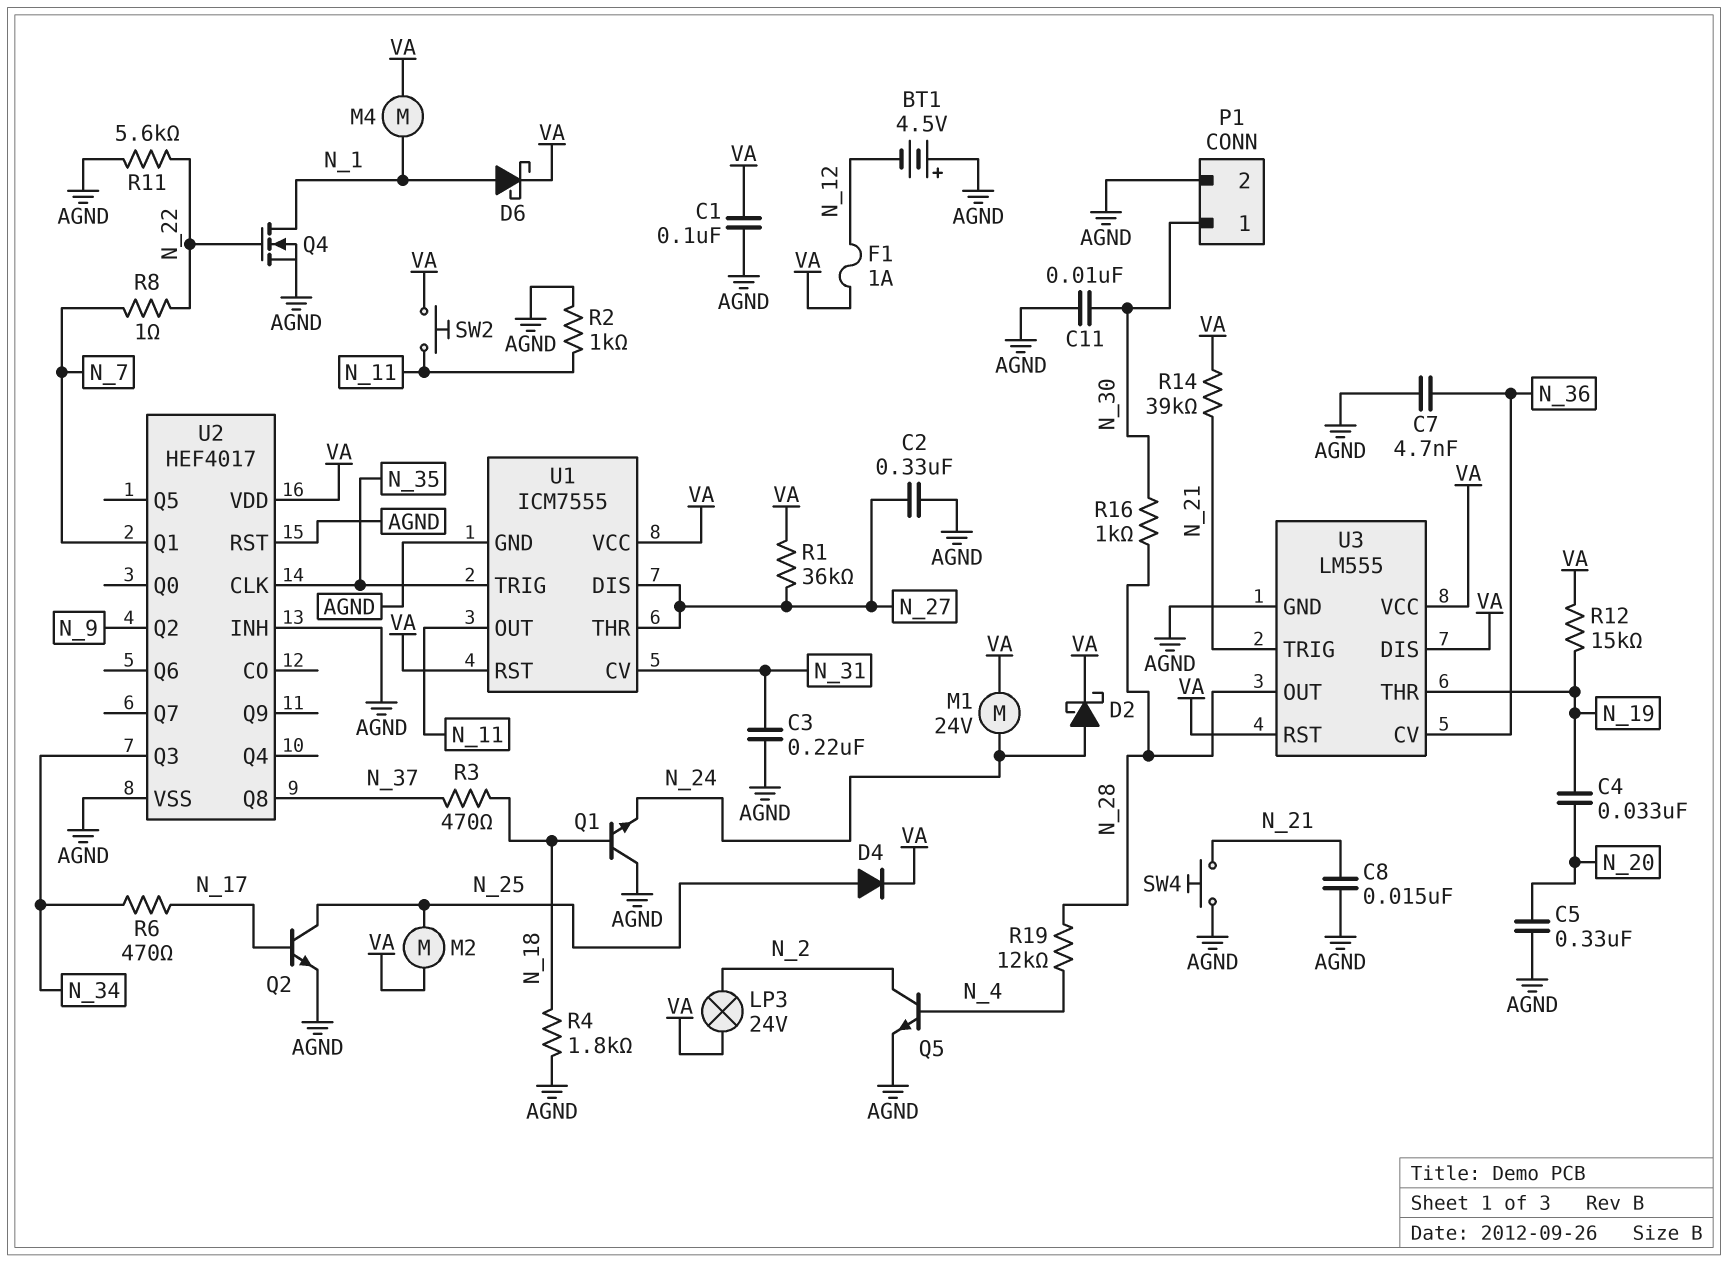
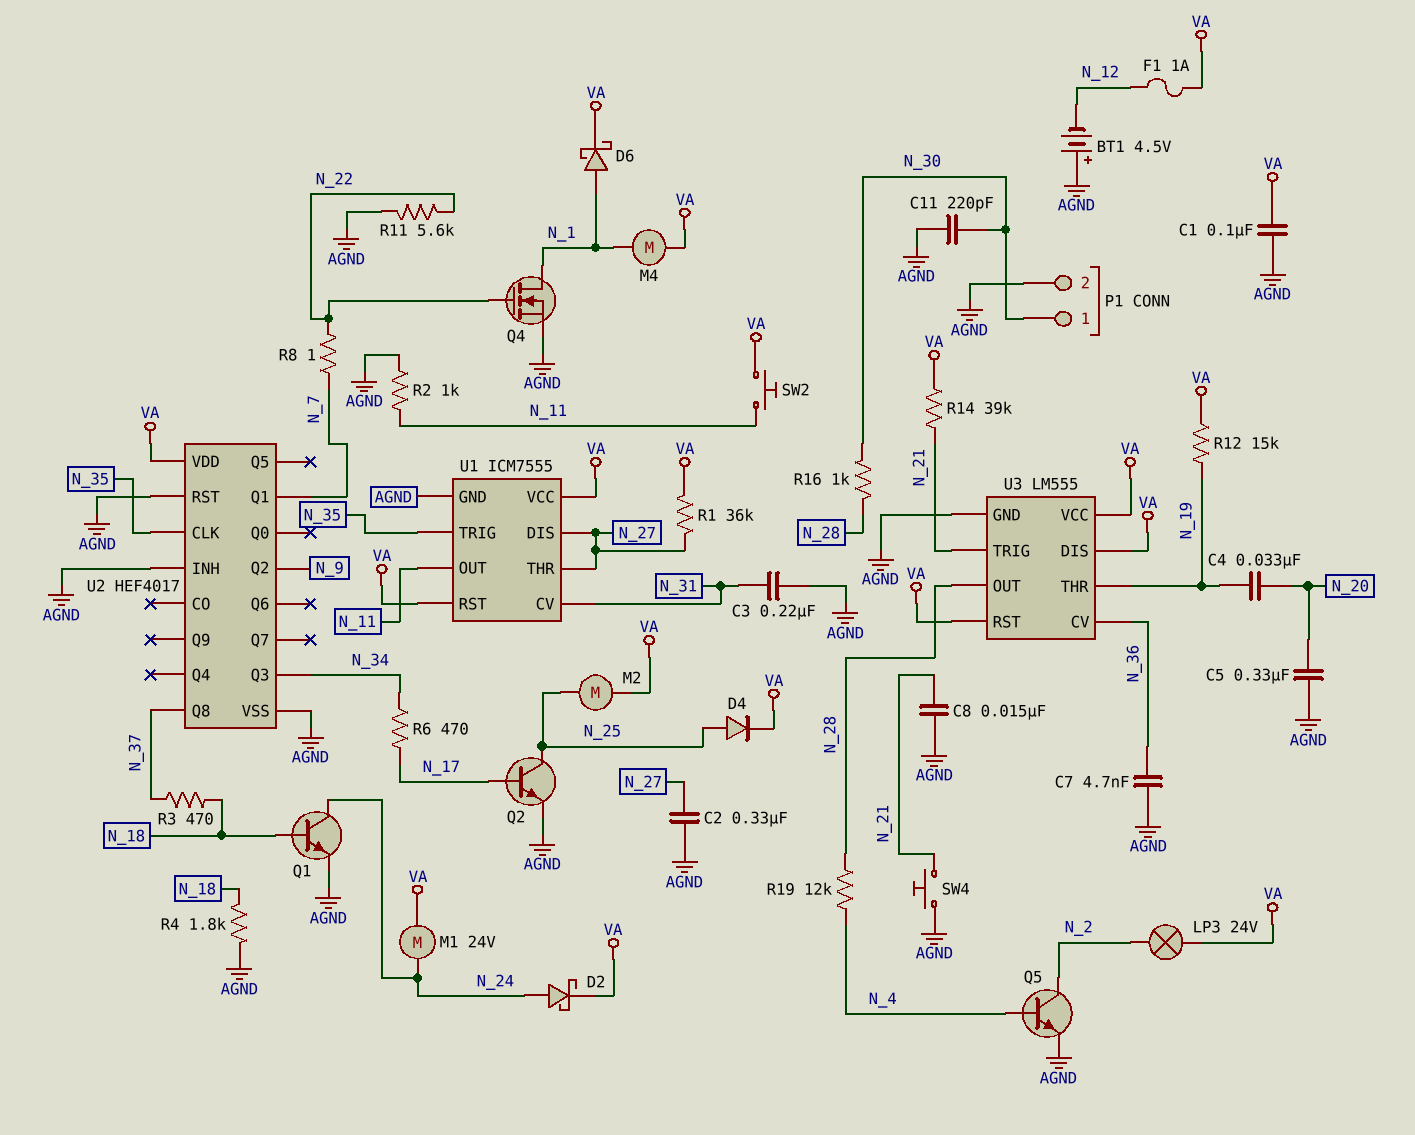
C11: 10nF (AGND, N_30) -> 220pF (AGND, N_30)
Q1: NPN (B N_18, C AGND, E N_24) -> NPN (B N_18, C N_24, E AGND)

